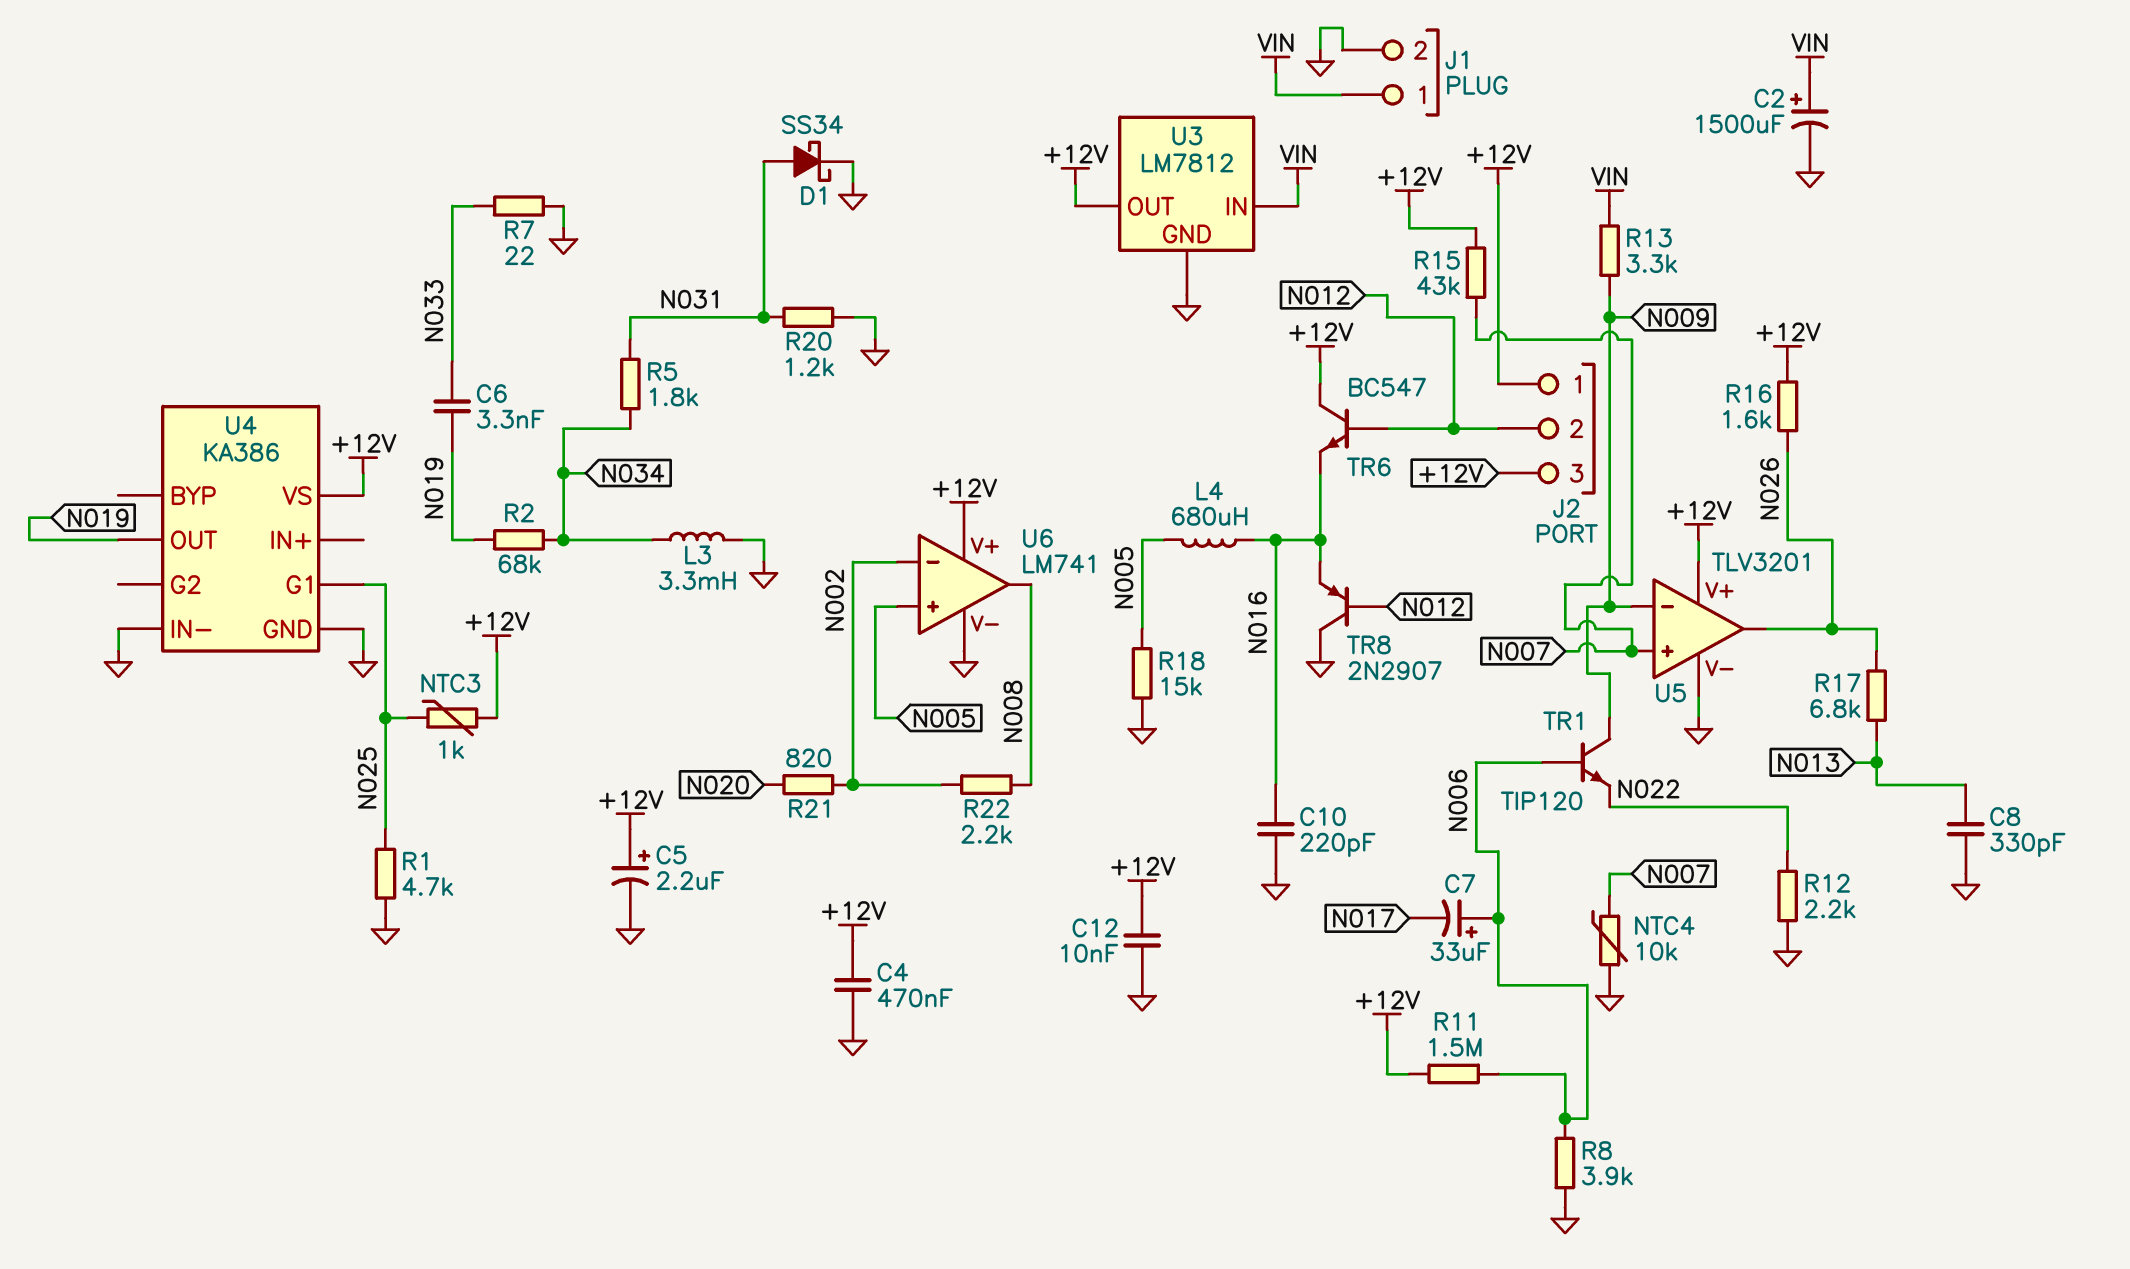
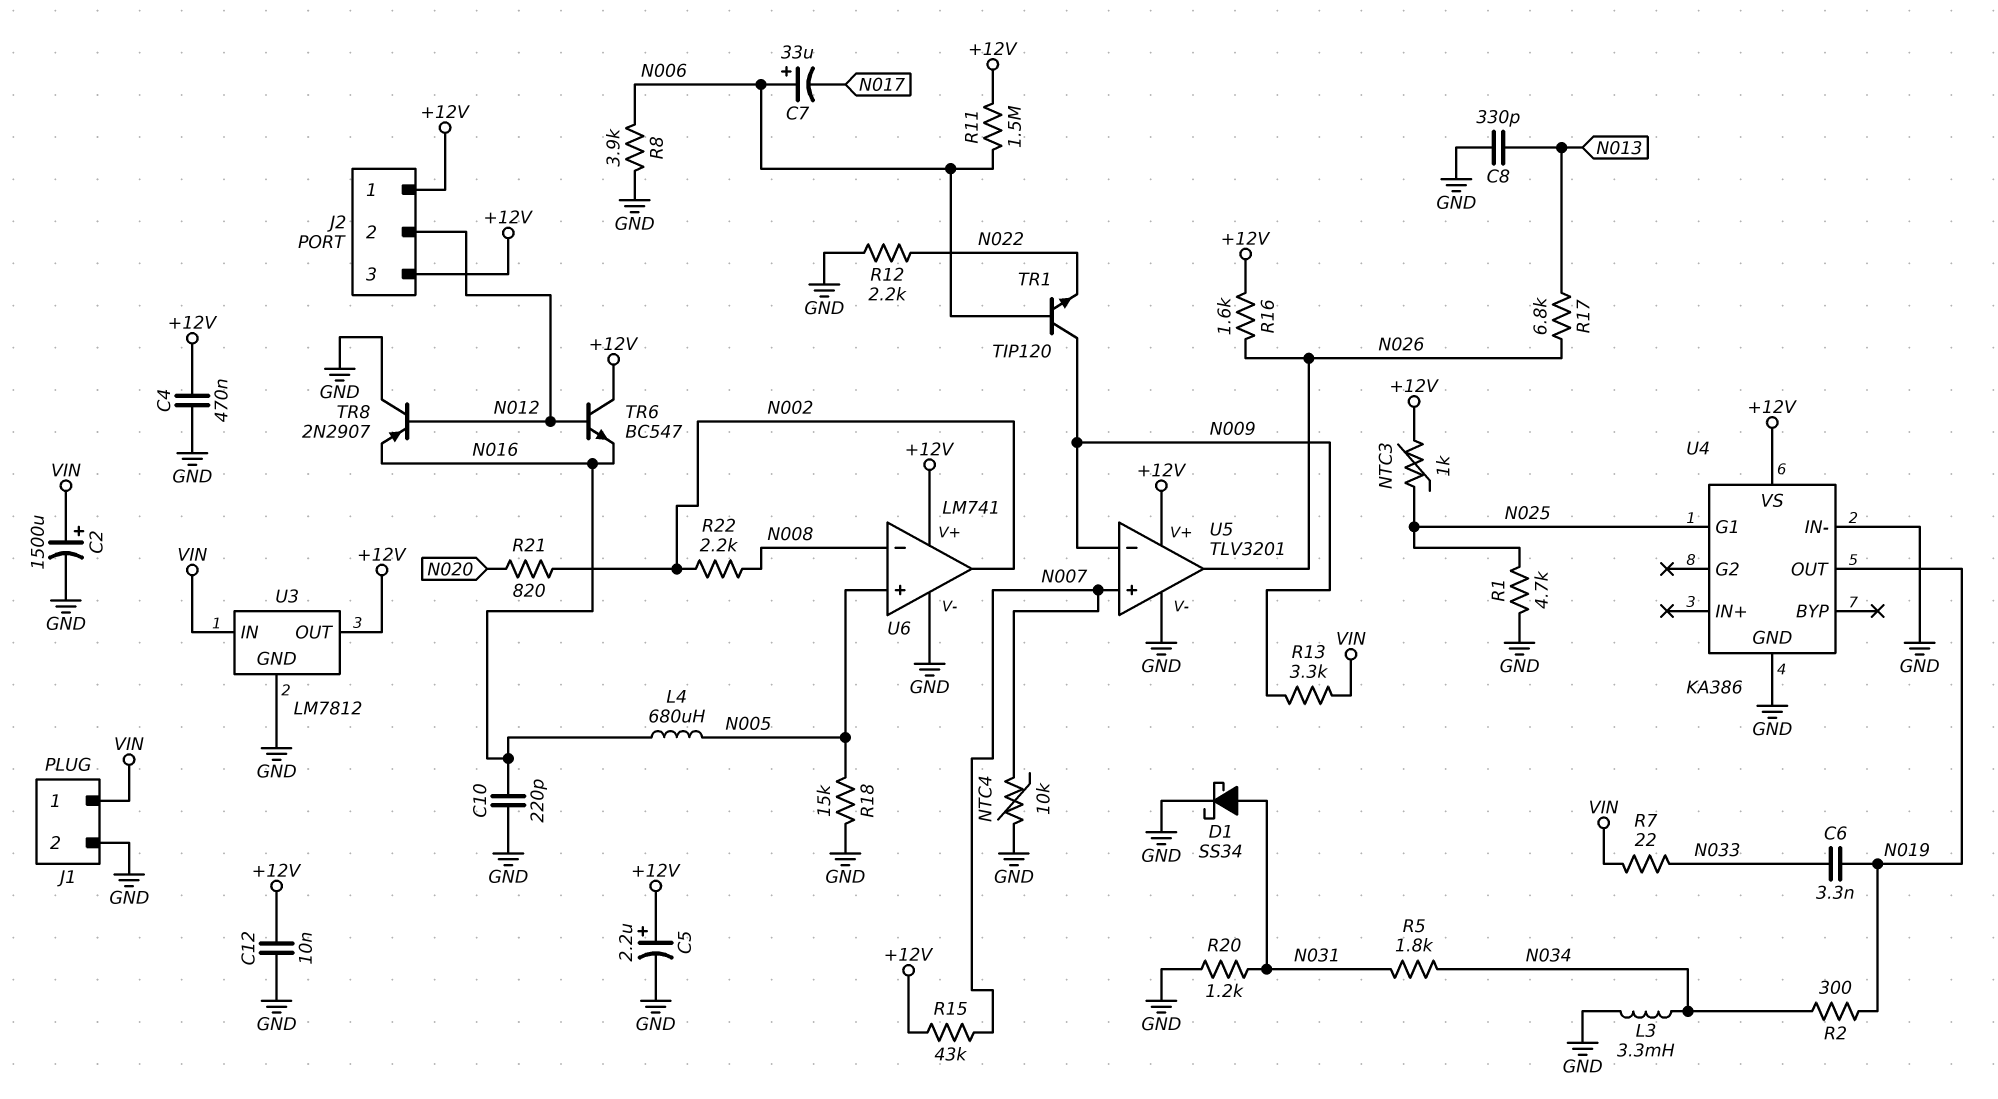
R2: 68k (N019, N034) -> 300 (N019, N034)
R7: 22 (GND, N033) -> 22 (N033, VIN)
U6 pin in-: N002 -> N008
U6 pin out: N008 -> N002

